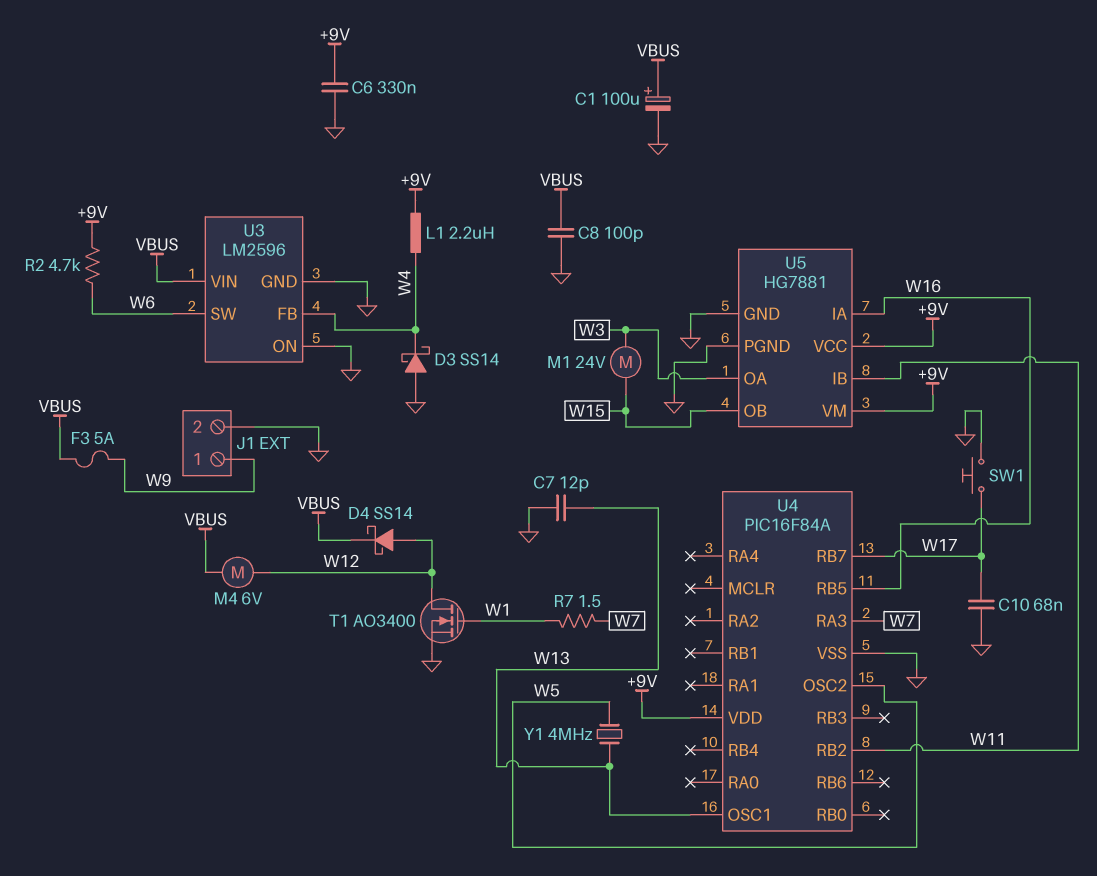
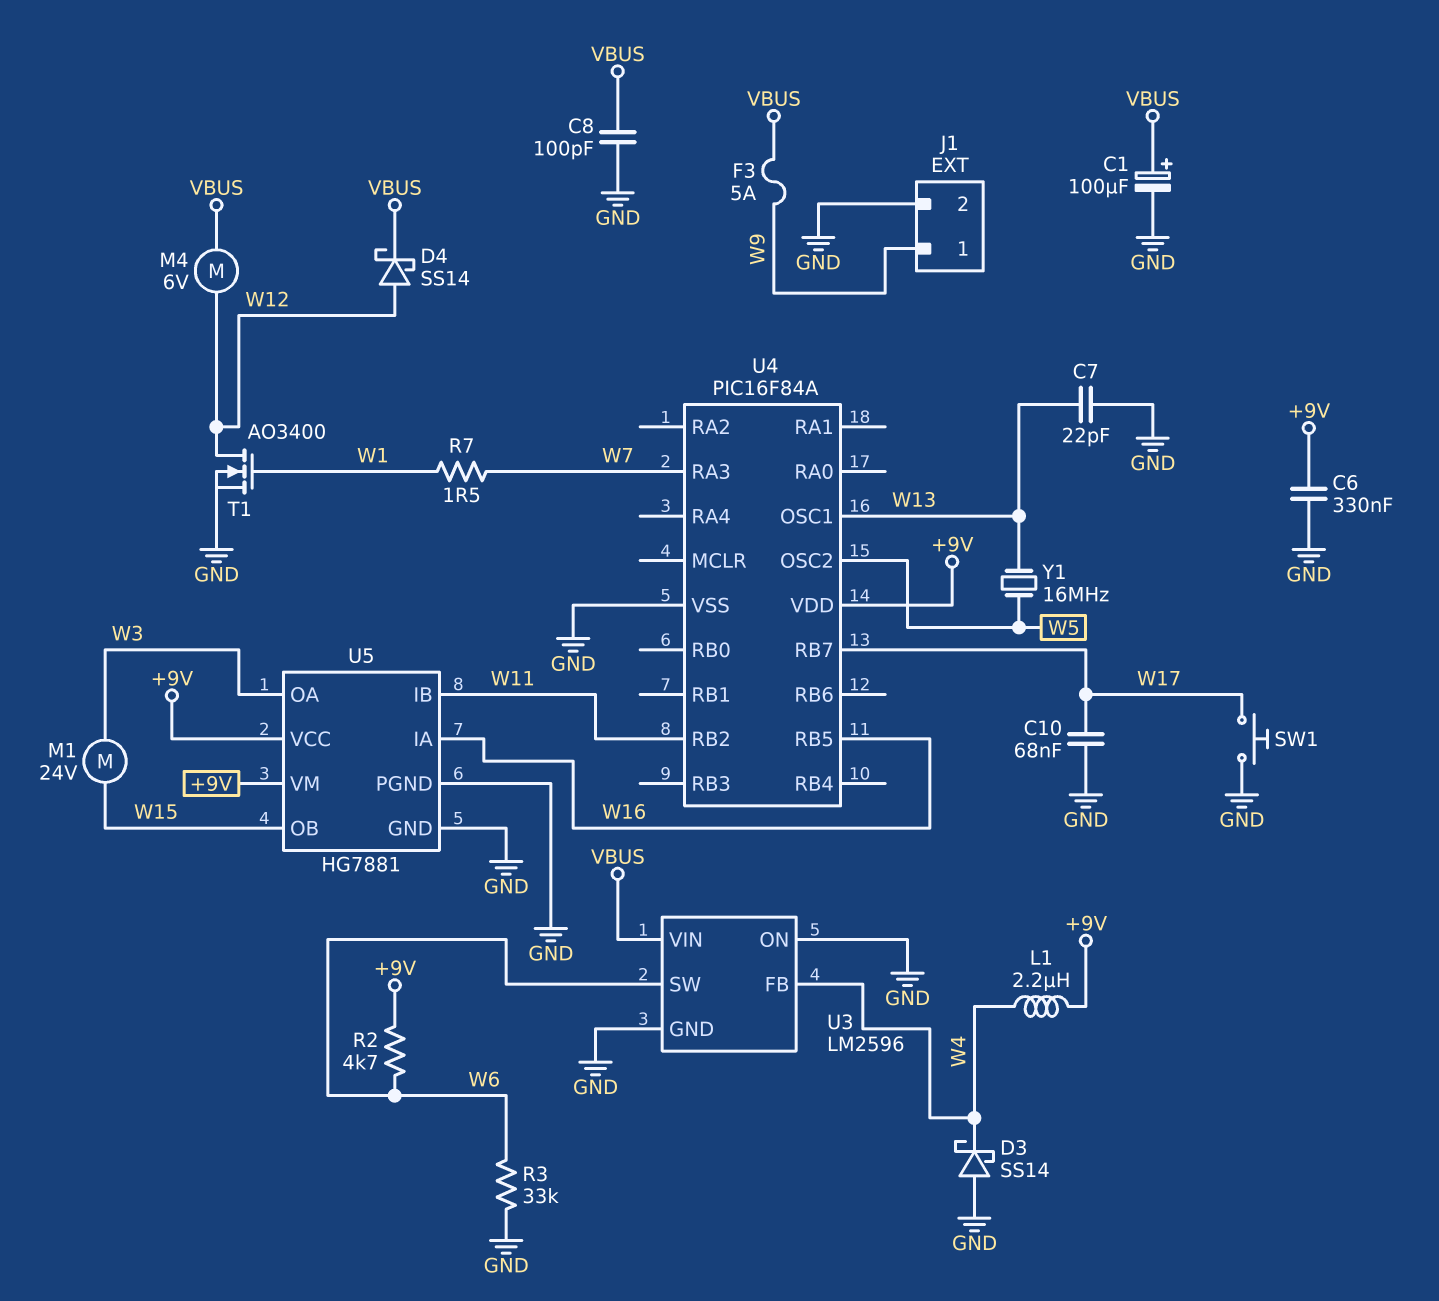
C7: 12pF (GND, W13) -> 22pF (GND, W13)
R3: none -> 33k (GND, W6)
Y1: 4MHz (W5, W13) -> 16MHz (W5, W13)

